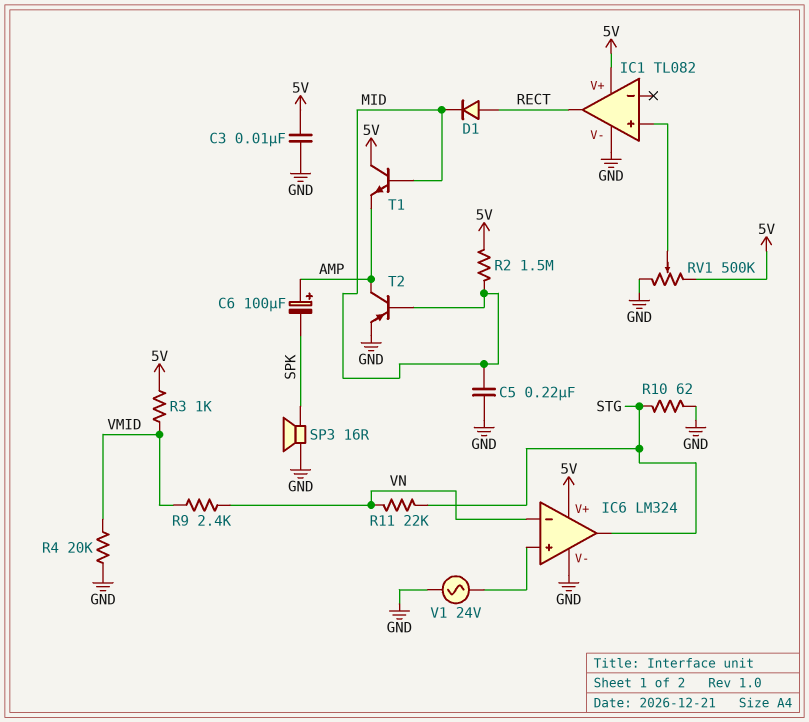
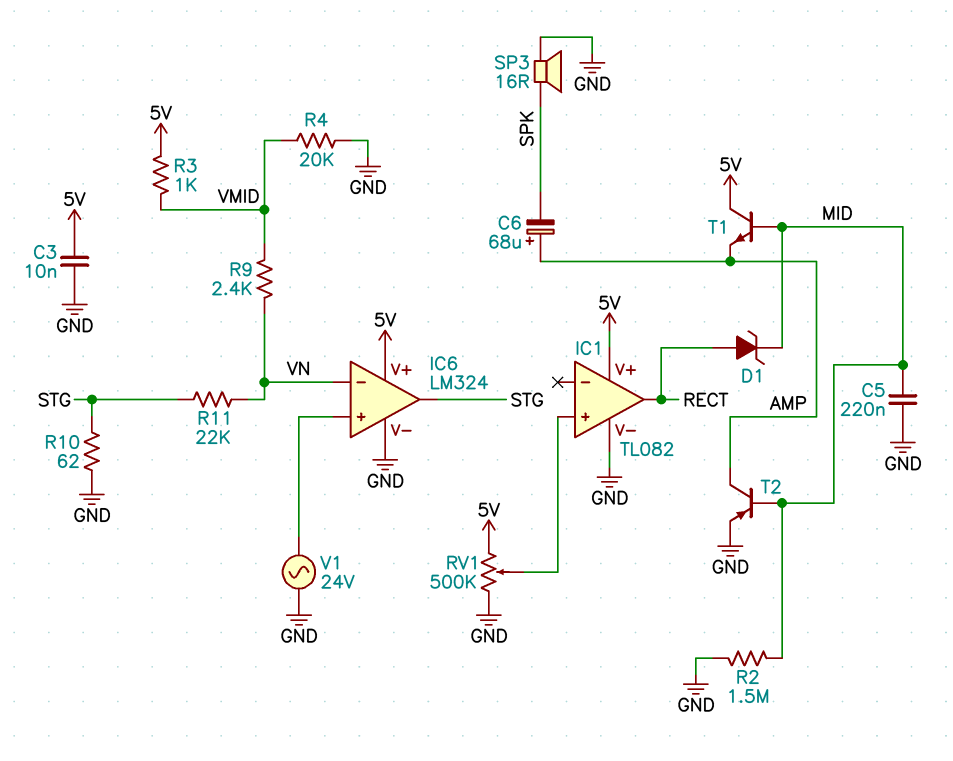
C6: 100uF (plus AMP, minus SPK) -> 68uF (plus AMP, minus SPK)
D1: diode (A RECT, K MID) -> zener (A RECT, K MID)
R2: 1.5M (5V, MID) -> 1.5M (GND, MID)

